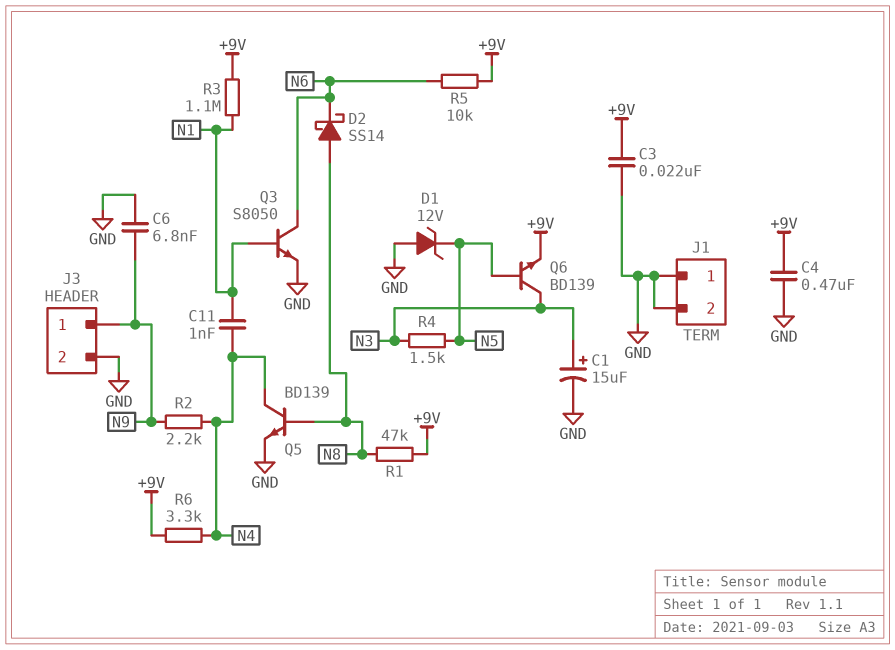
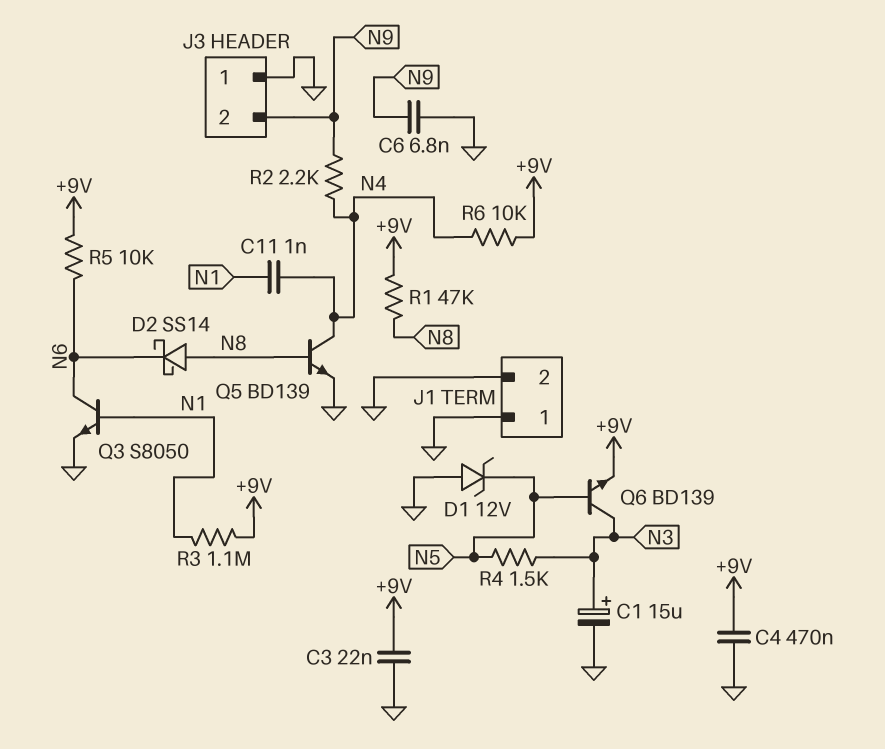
J3 pin 1: N9 -> GND
J3 pin 2: GND -> N9
R6: 3.3k (+9V, N4) -> 10k (+9V, N4)

